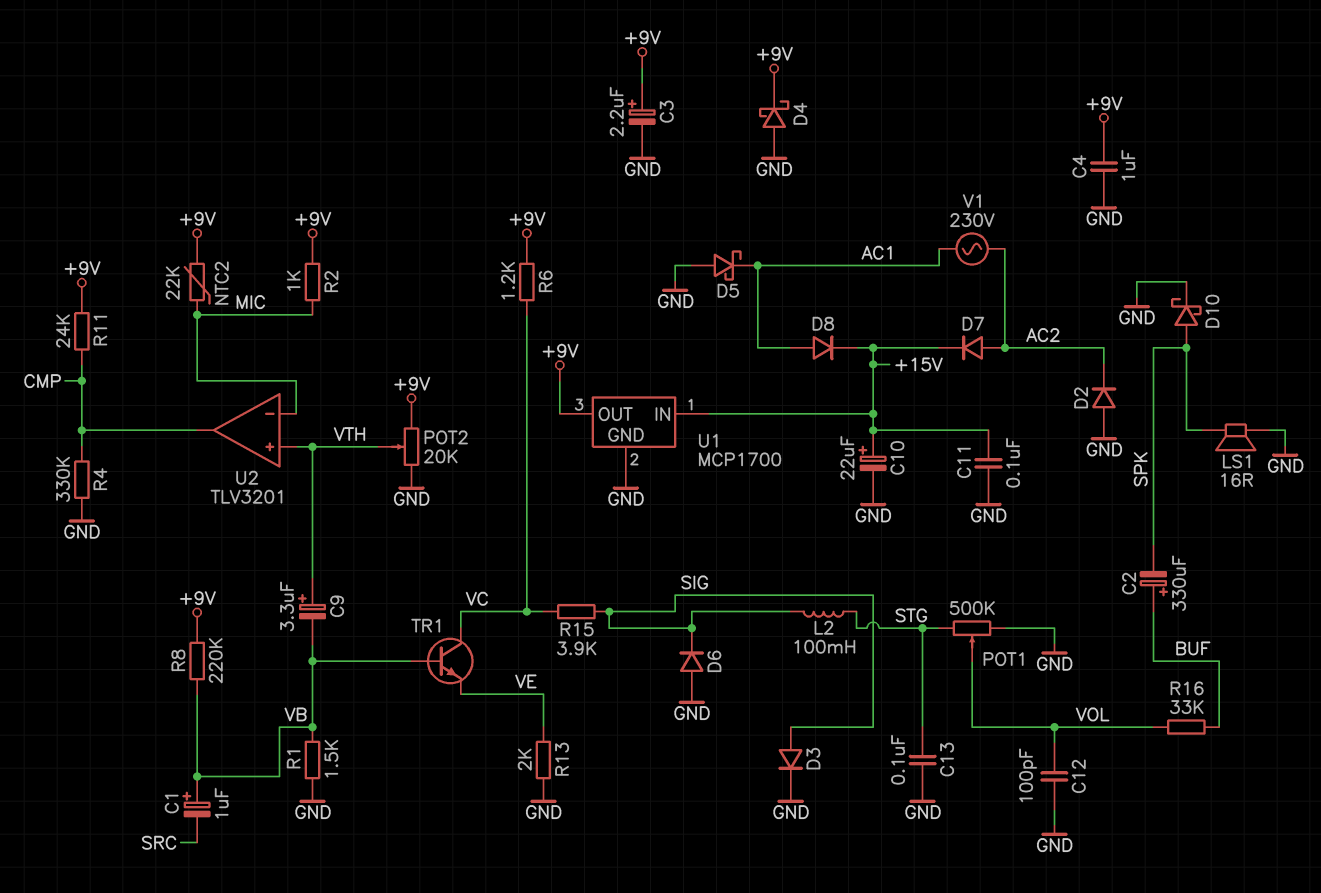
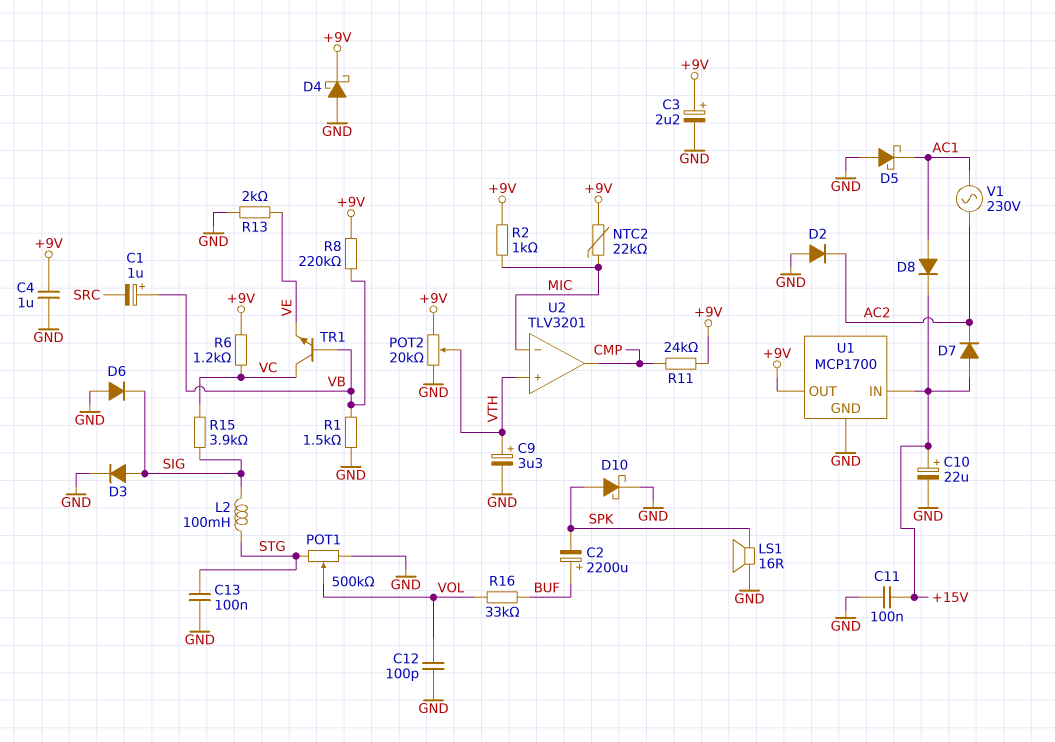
C2: 330uF (plus BUF, minus SPK) -> 2200uF (plus BUF, minus SPK)
C9: 3.3uF (plus VTH, minus VB) -> 3.3uF (plus VTH, minus GND)
D7: diode (A AC2, K +15V) -> diode (A +15V, K AC2)
R4: 330k (CMP, GND) -> none

